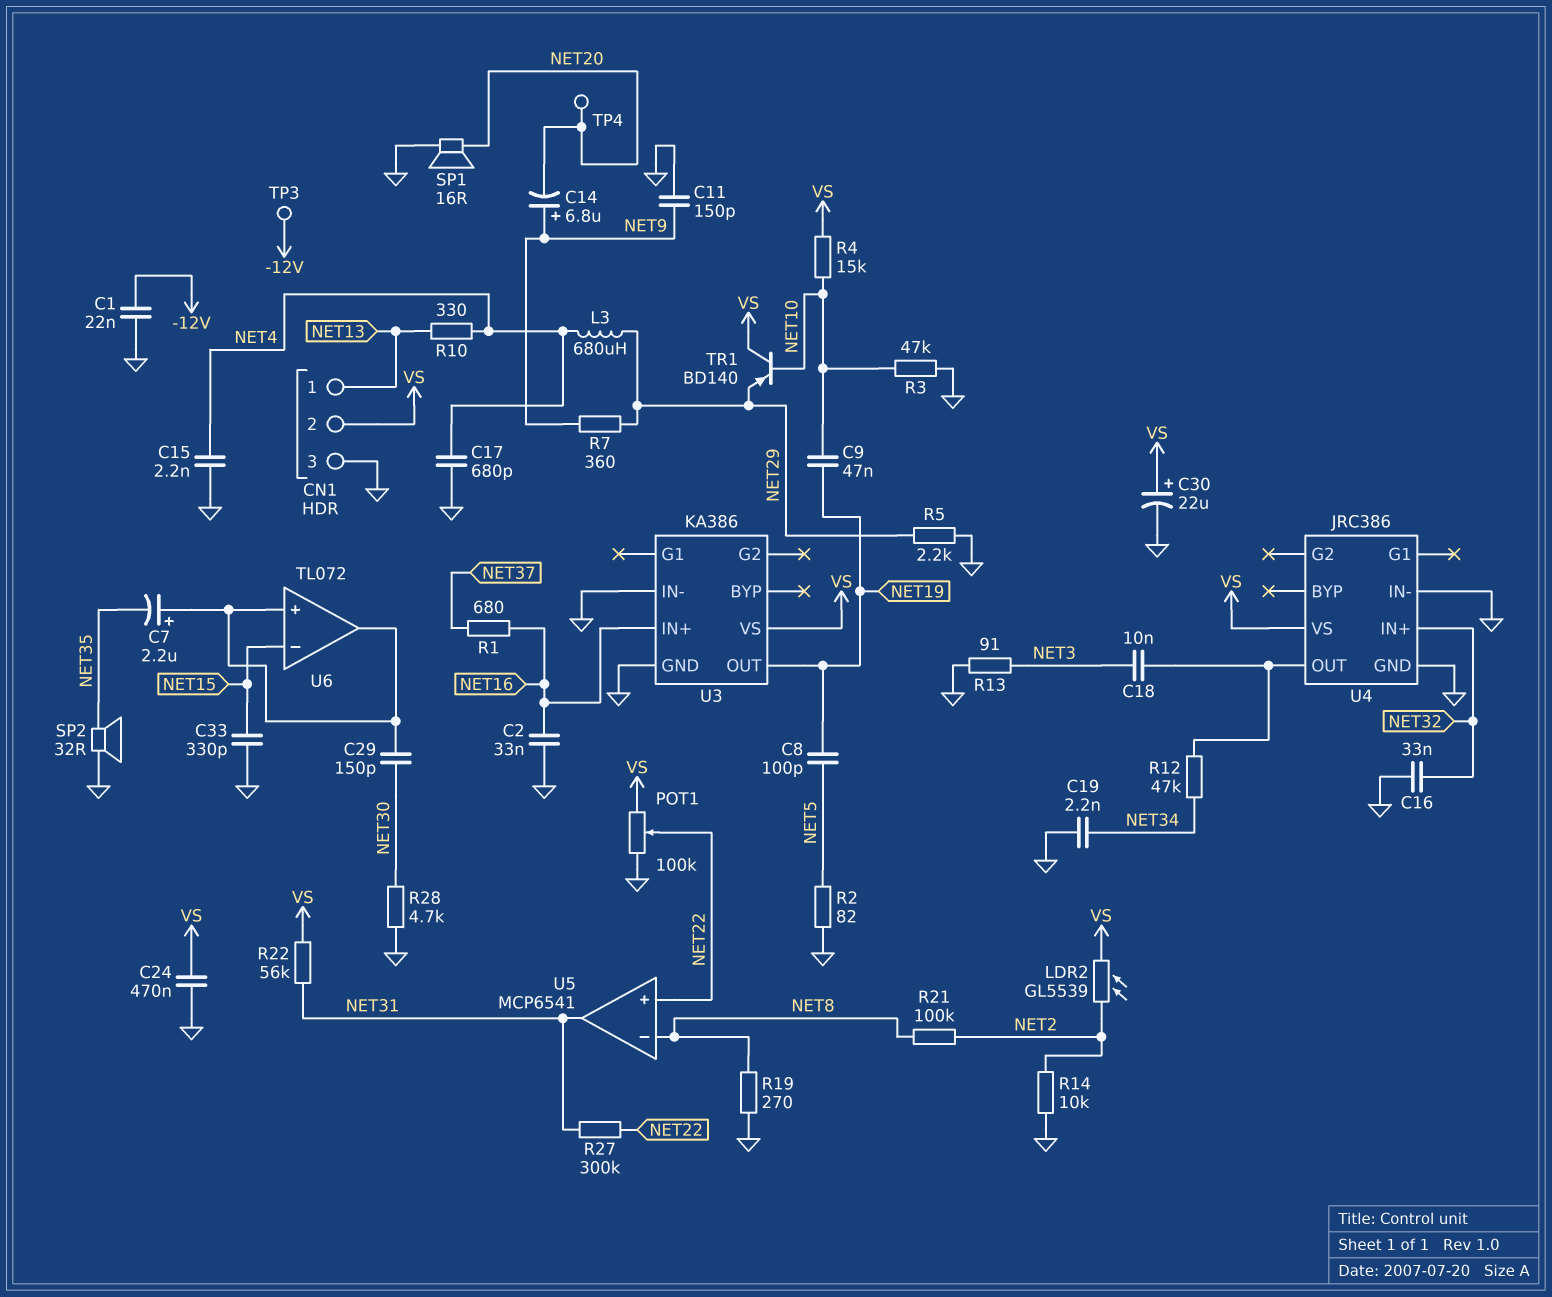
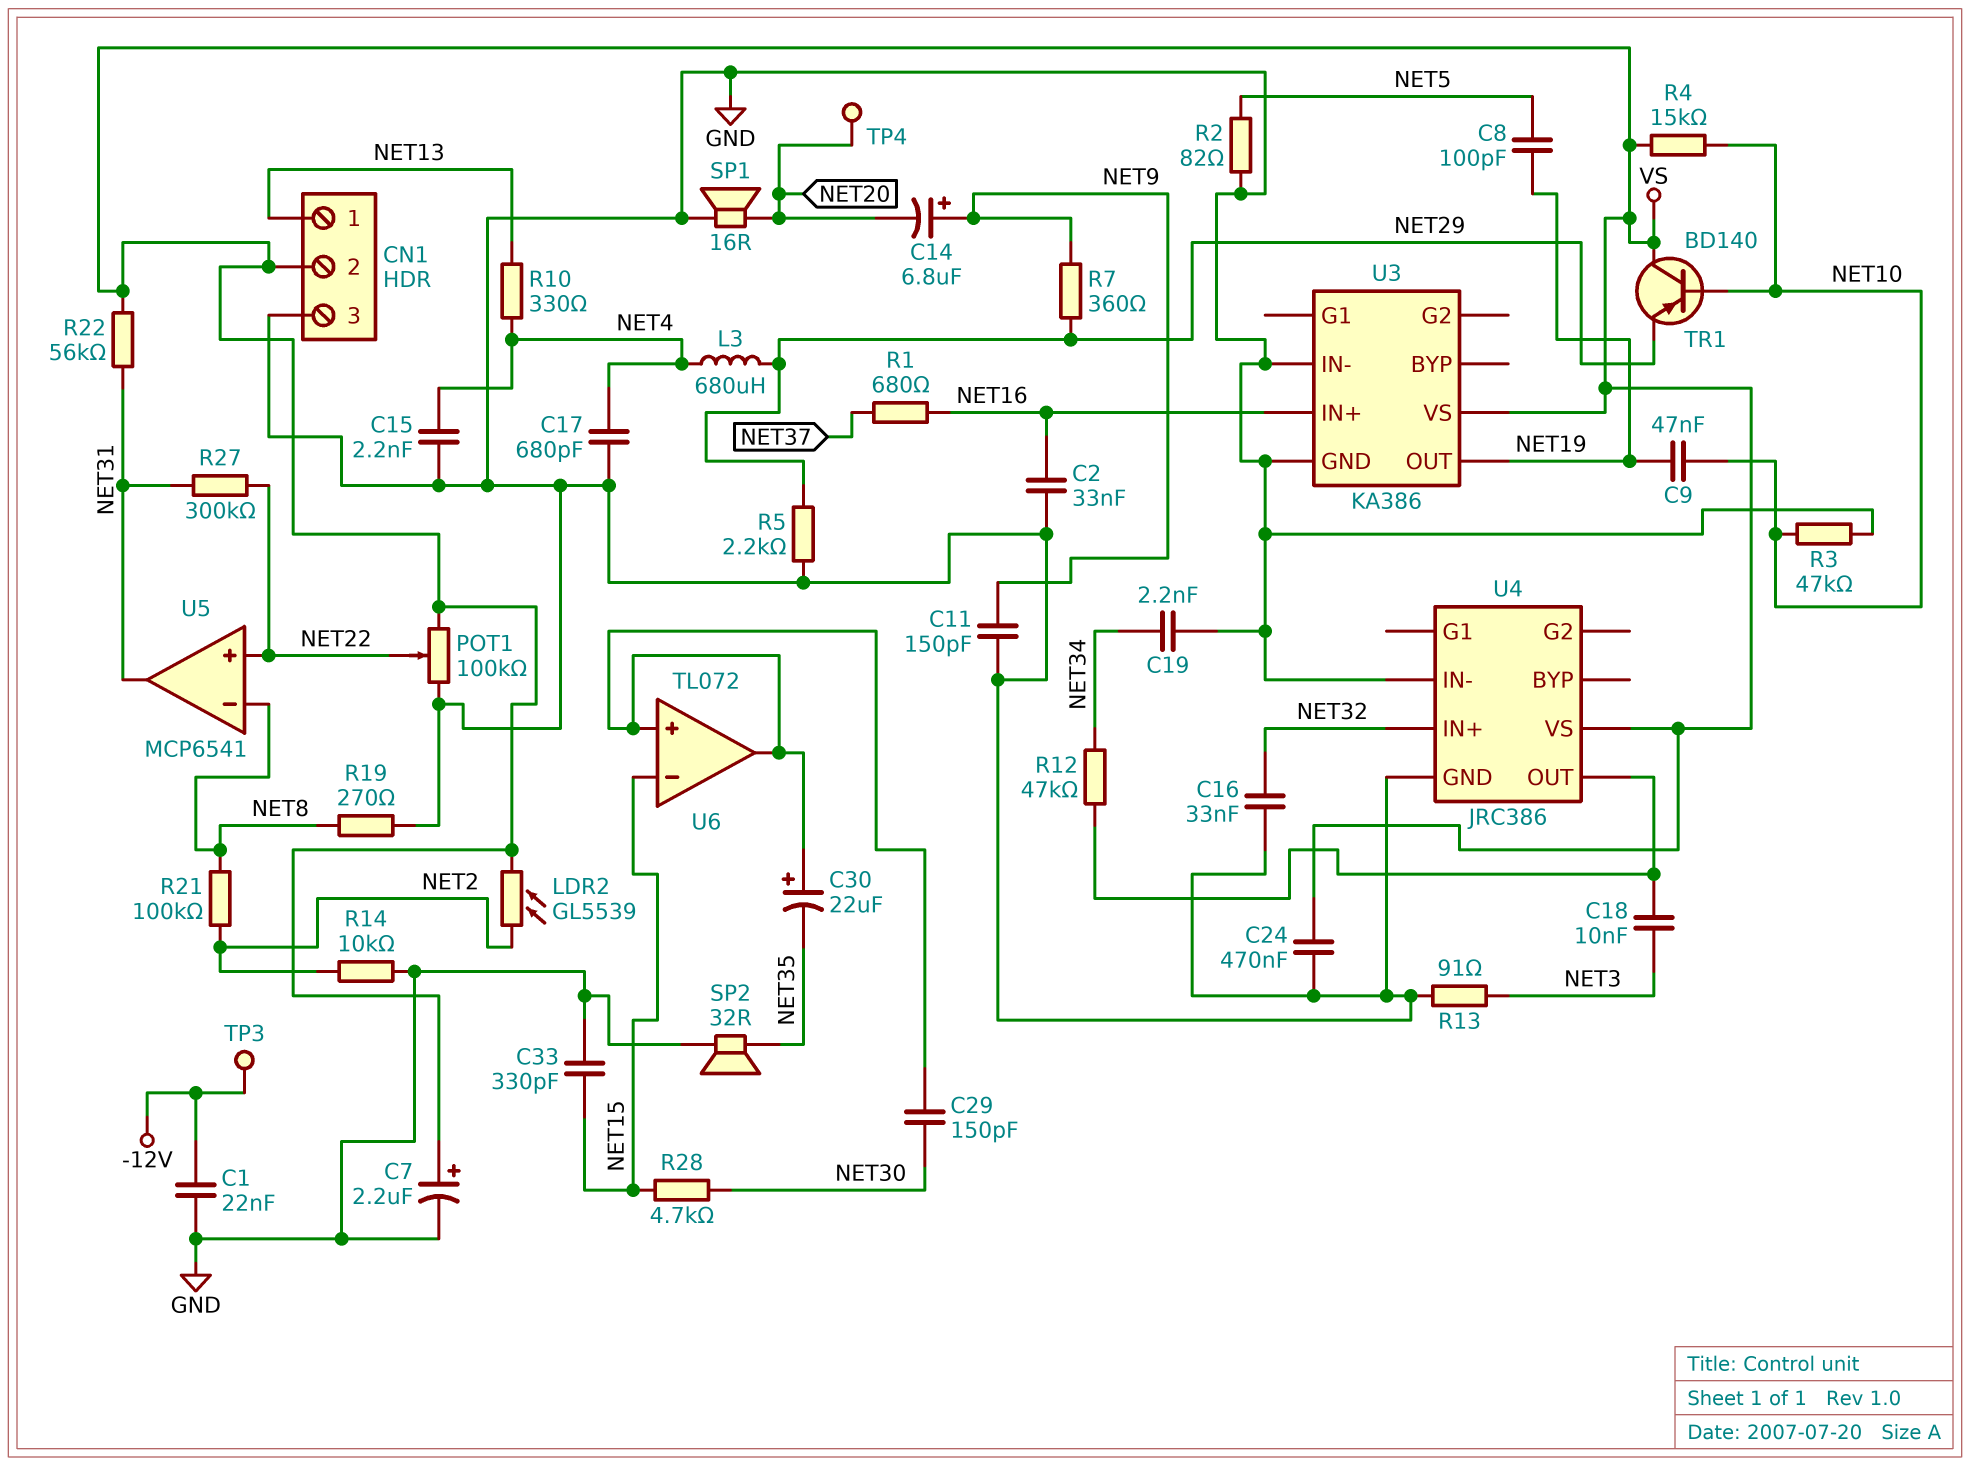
C7: 2.2uF (plus U6/in+, minus NET35) -> 2.2uF (plus VS, minus GND)
C30: 22uF (plus VS, minus GND) -> 22uF (plus U6/in+, minus NET35)
R28: 4.7k (GND, NET30) -> 4.7k (NET15, NET30)

